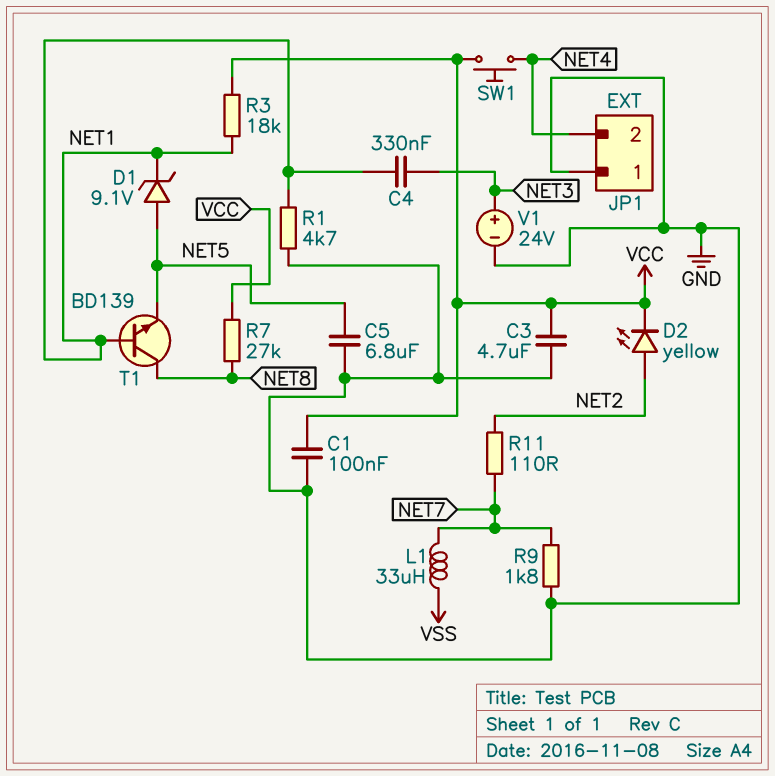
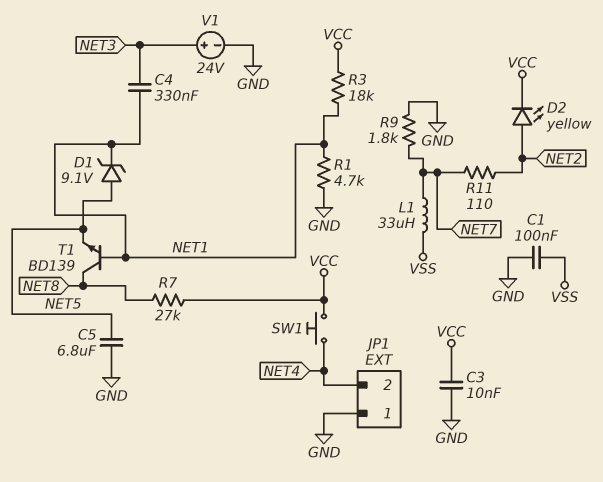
C1: 100nF (GND, VCC) -> 100nF (GND, VSS)
C3: 4.7uF (GND, VCC) -> 10nF (GND, VCC)

